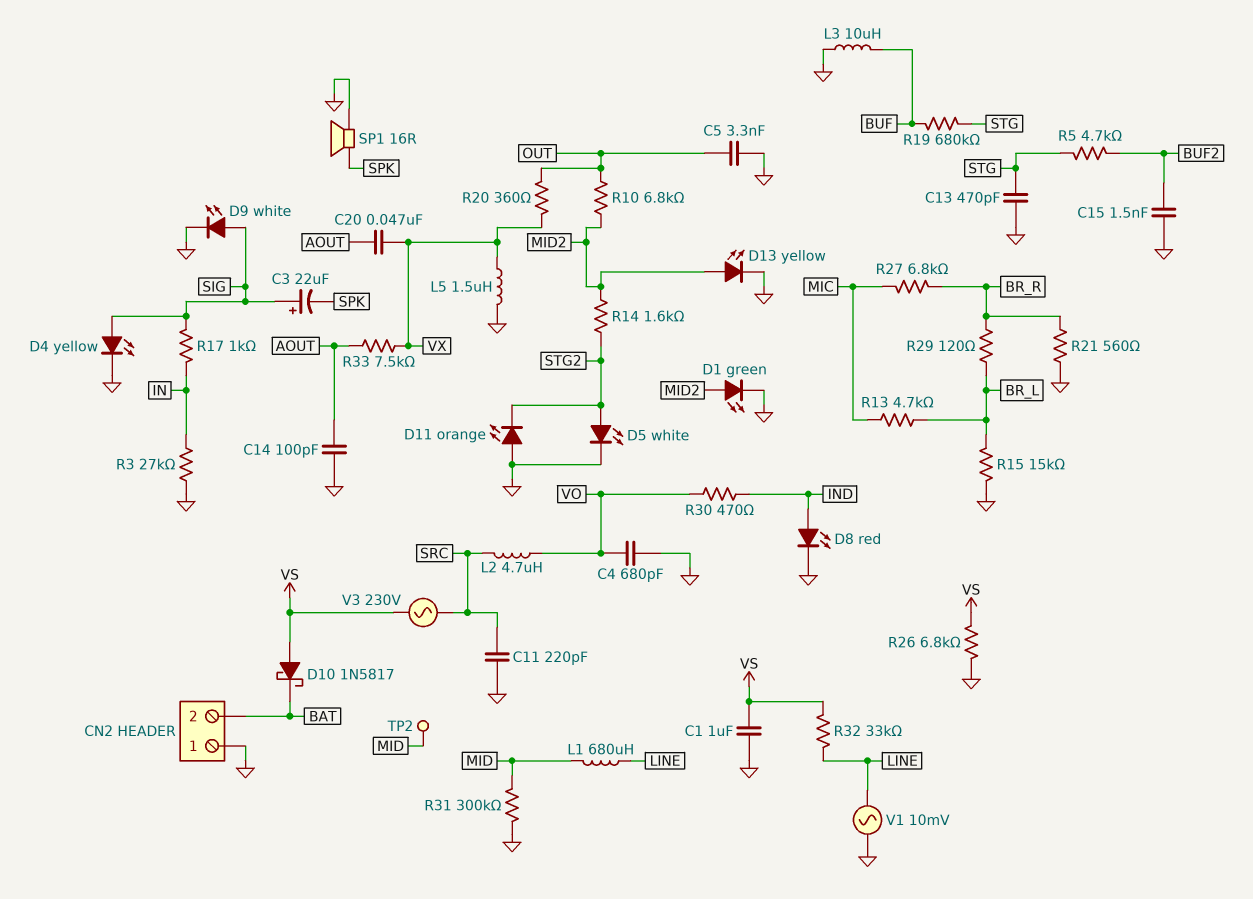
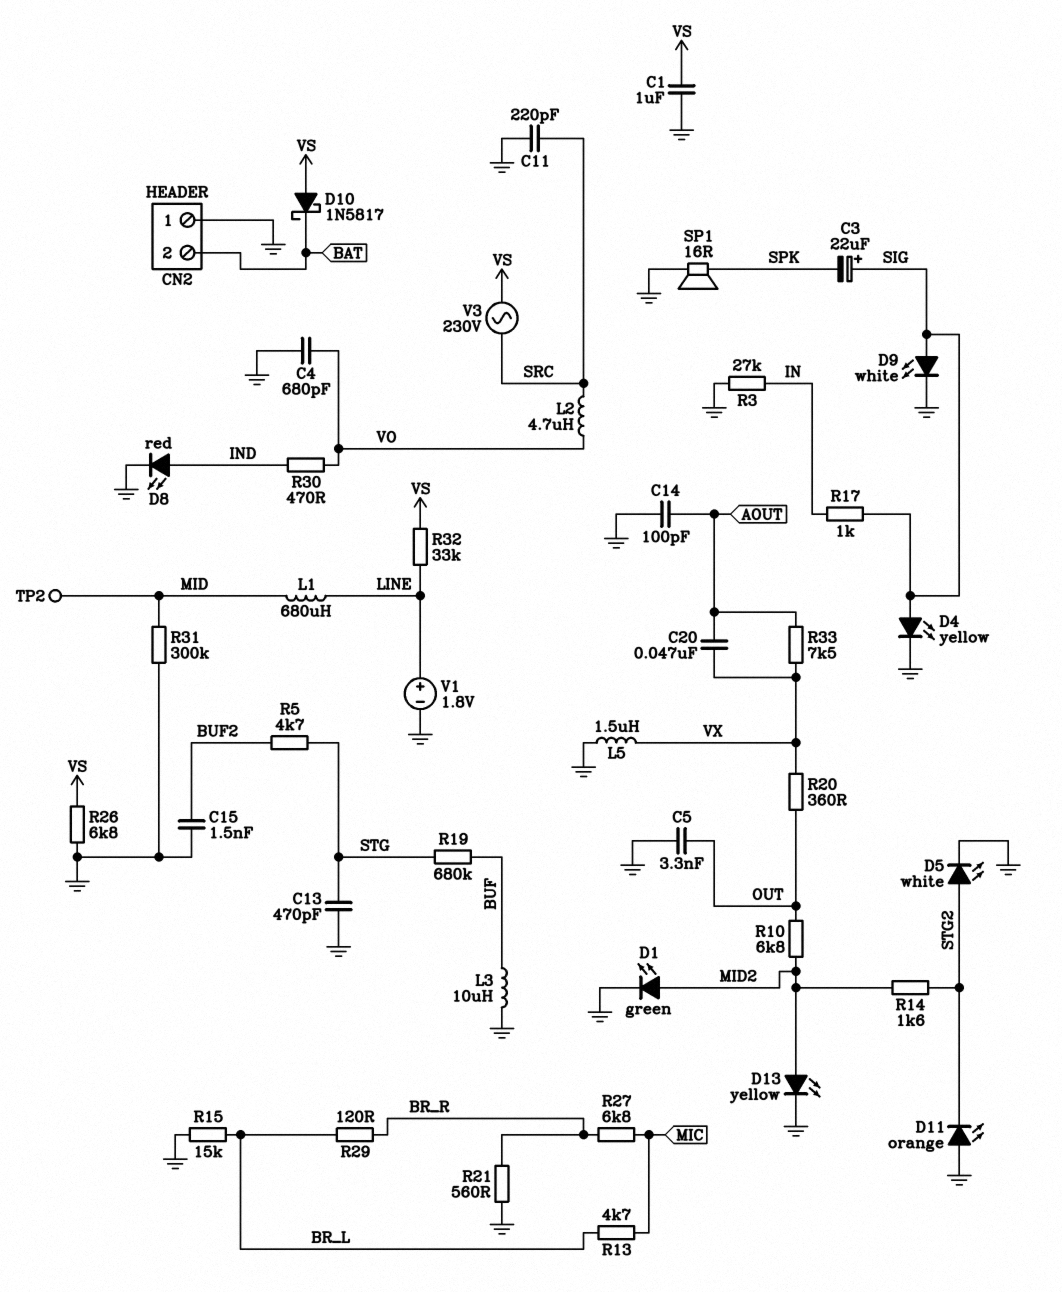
V1: AC 10mV (GND, LINE) -> 1.8V (plus LINE, minus GND)

